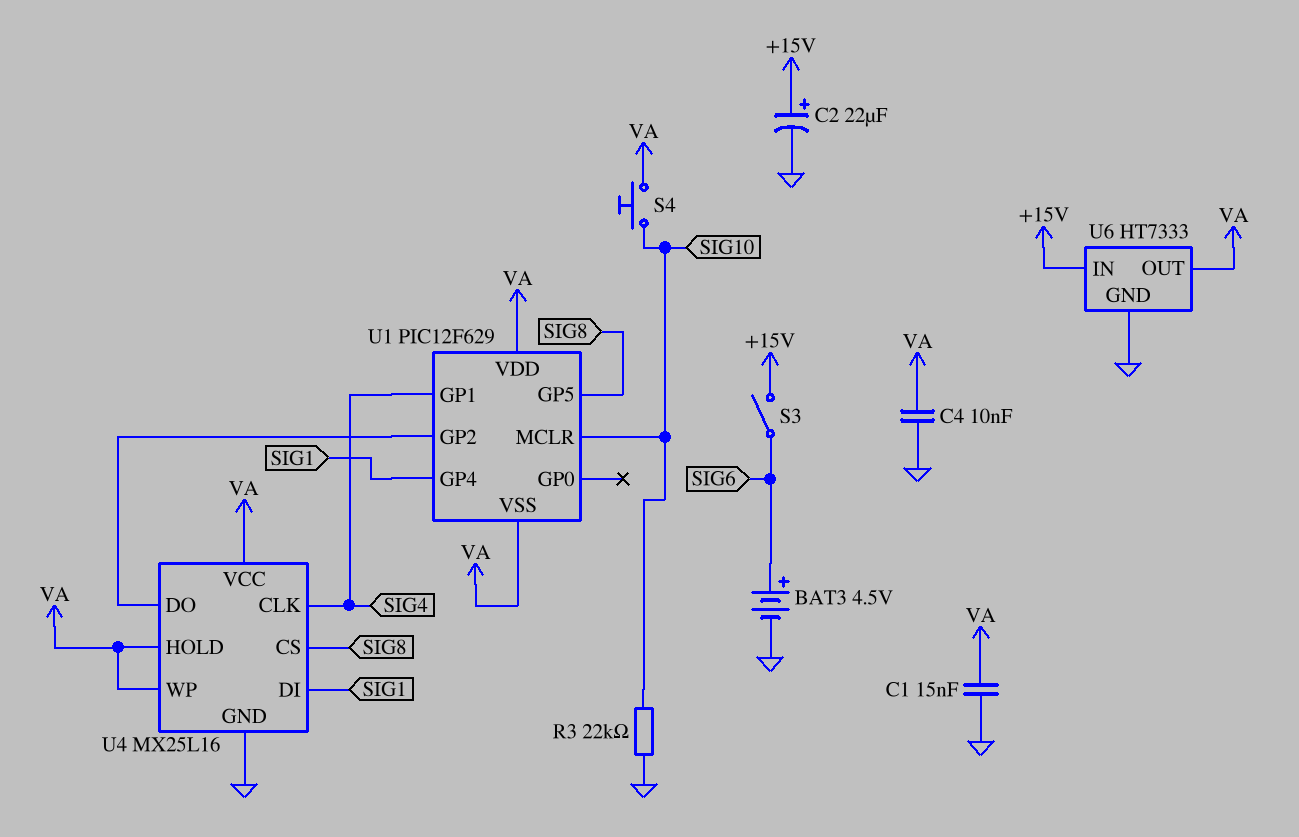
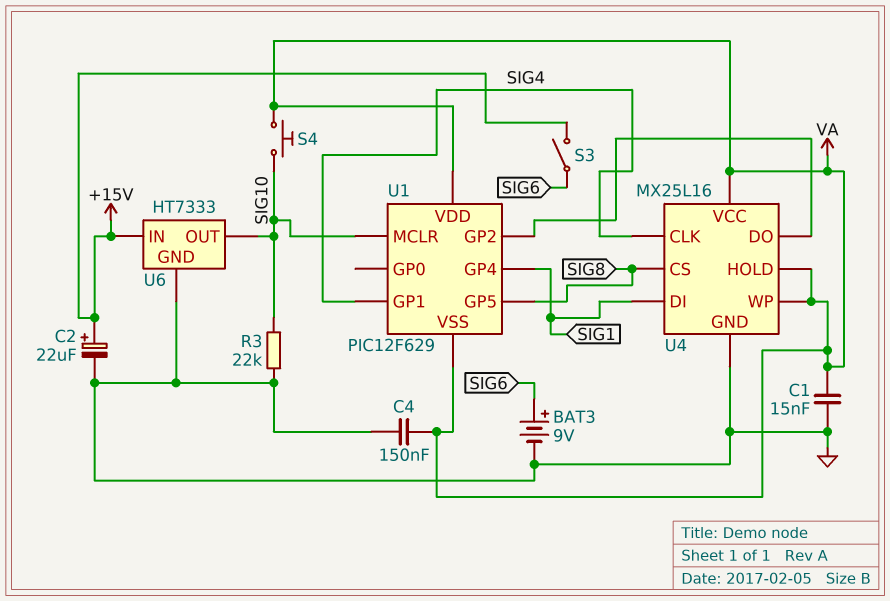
BAT3: 4.5V (plus SIG6, minus GND) -> 9V (plus SIG6, minus GND)
C4: 10nF (GND, VA) -> 150nF (GND, VA)
U6 pin OUT: VA -> SIG10

